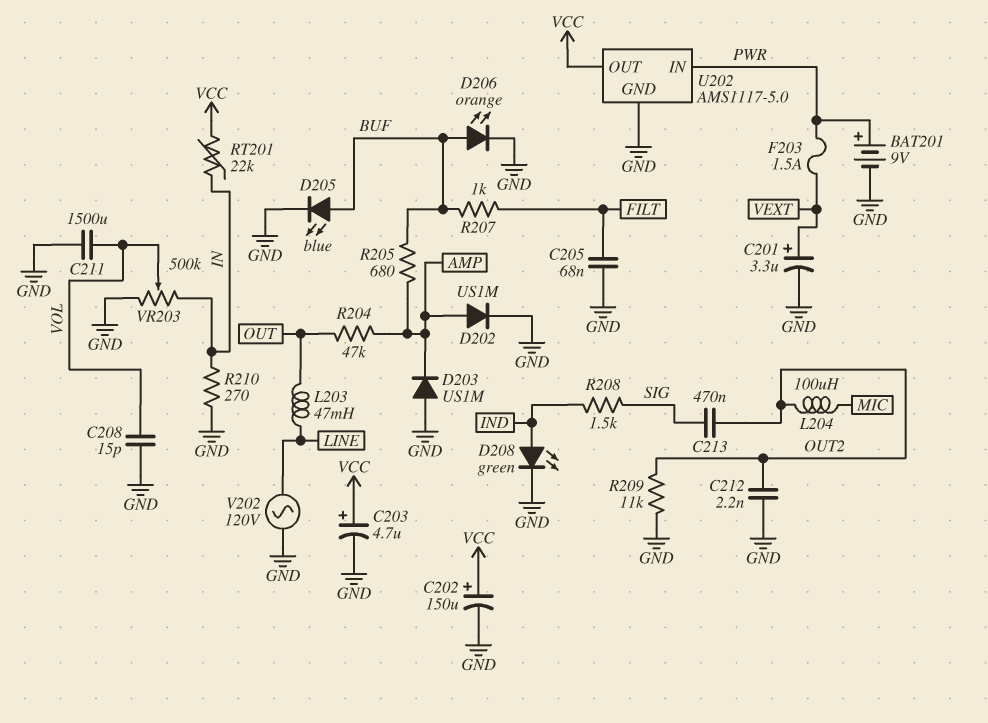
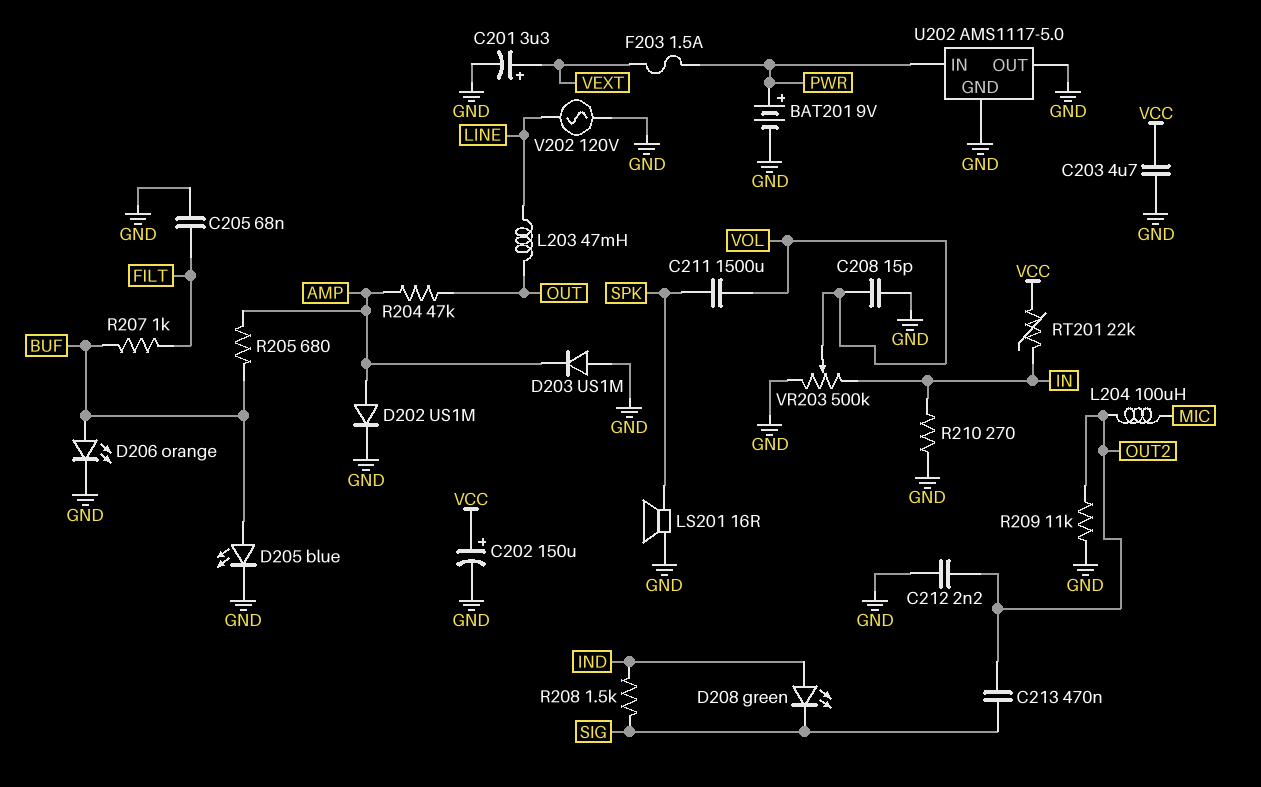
C203: 4.7uF (plus VCC, minus GND) -> 4.7uF (GND, VCC)
C211: 1500uF (GND, VOL) -> 1500uF (SPK, VOL)
D208: LED green (A IND, K GND) -> LED green (A IND, K SIG)
LS201: none -> speaker 16R (GND, SPK)
U202 pin OUT: VCC -> GND

